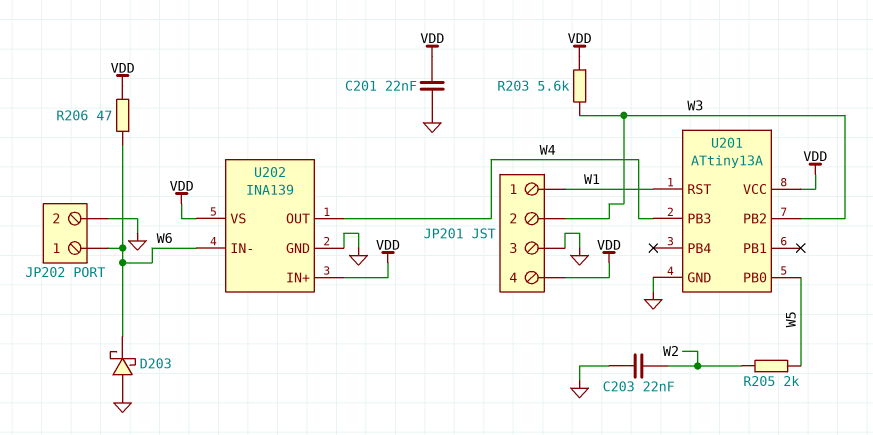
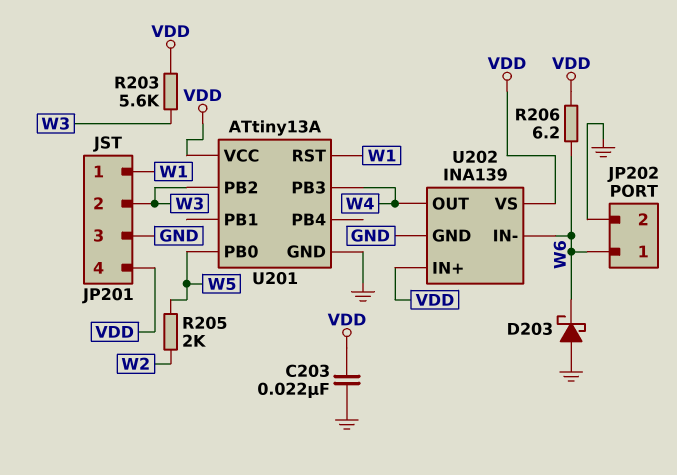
C201: 22nF (GND, VDD) -> none
C203: 22nF (GND, W2) -> 22nF (GND, VDD)
R206: 47 (VDD, W6) -> 6.2 (VDD, W6)

